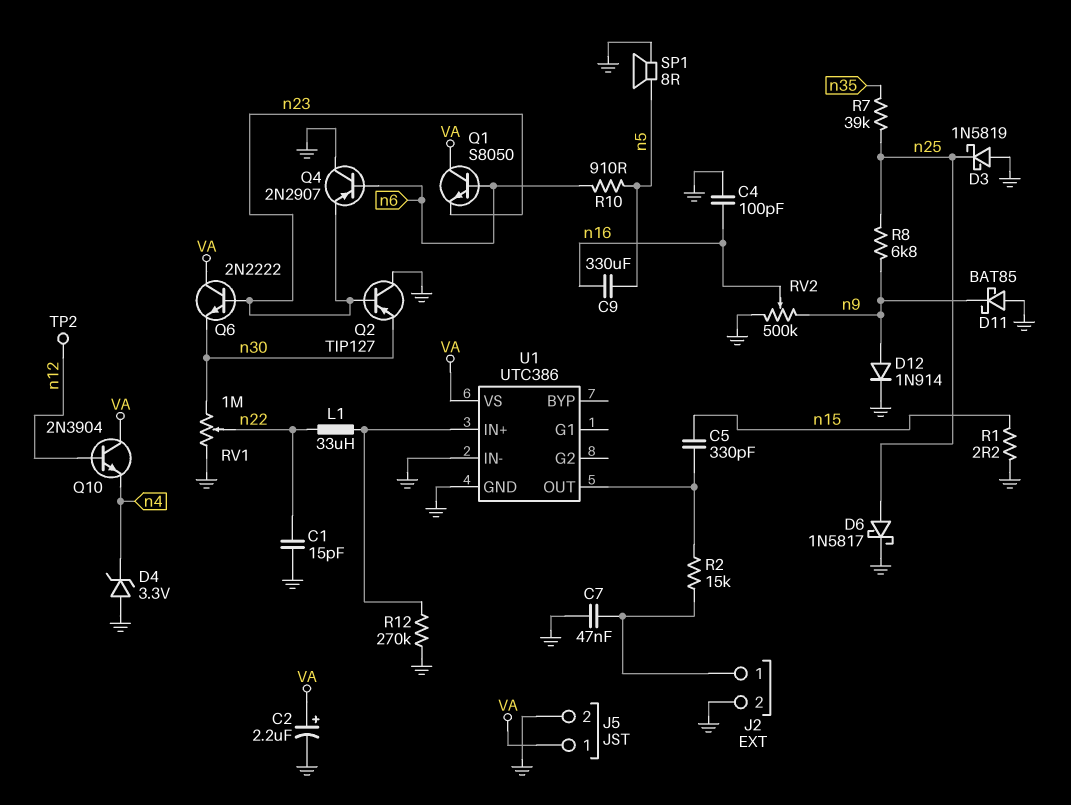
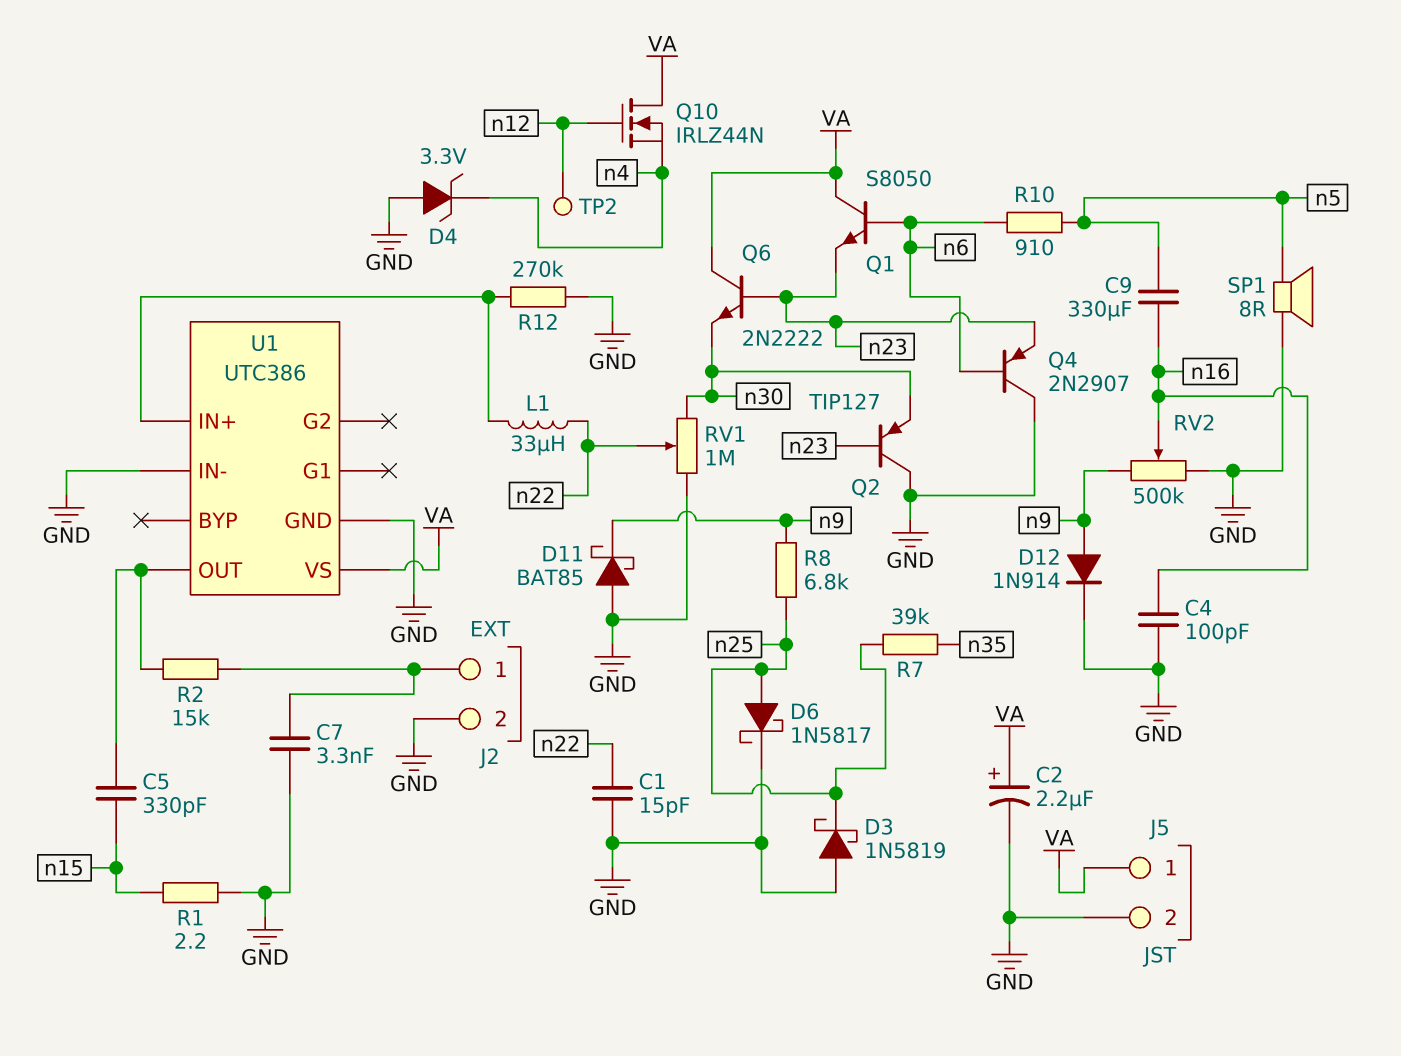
C7: 47nF (GND, J2/1) -> 3.3nF (GND, J2/1)
Q10: NPN 2N3904 (B n12, C VA, E n4) -> NMOS IRLZ44N (G n12, D VA, S n4)

